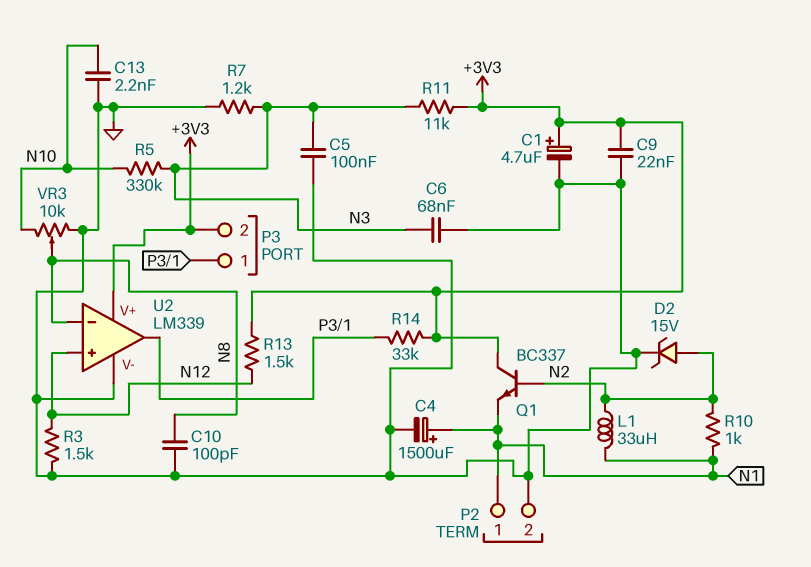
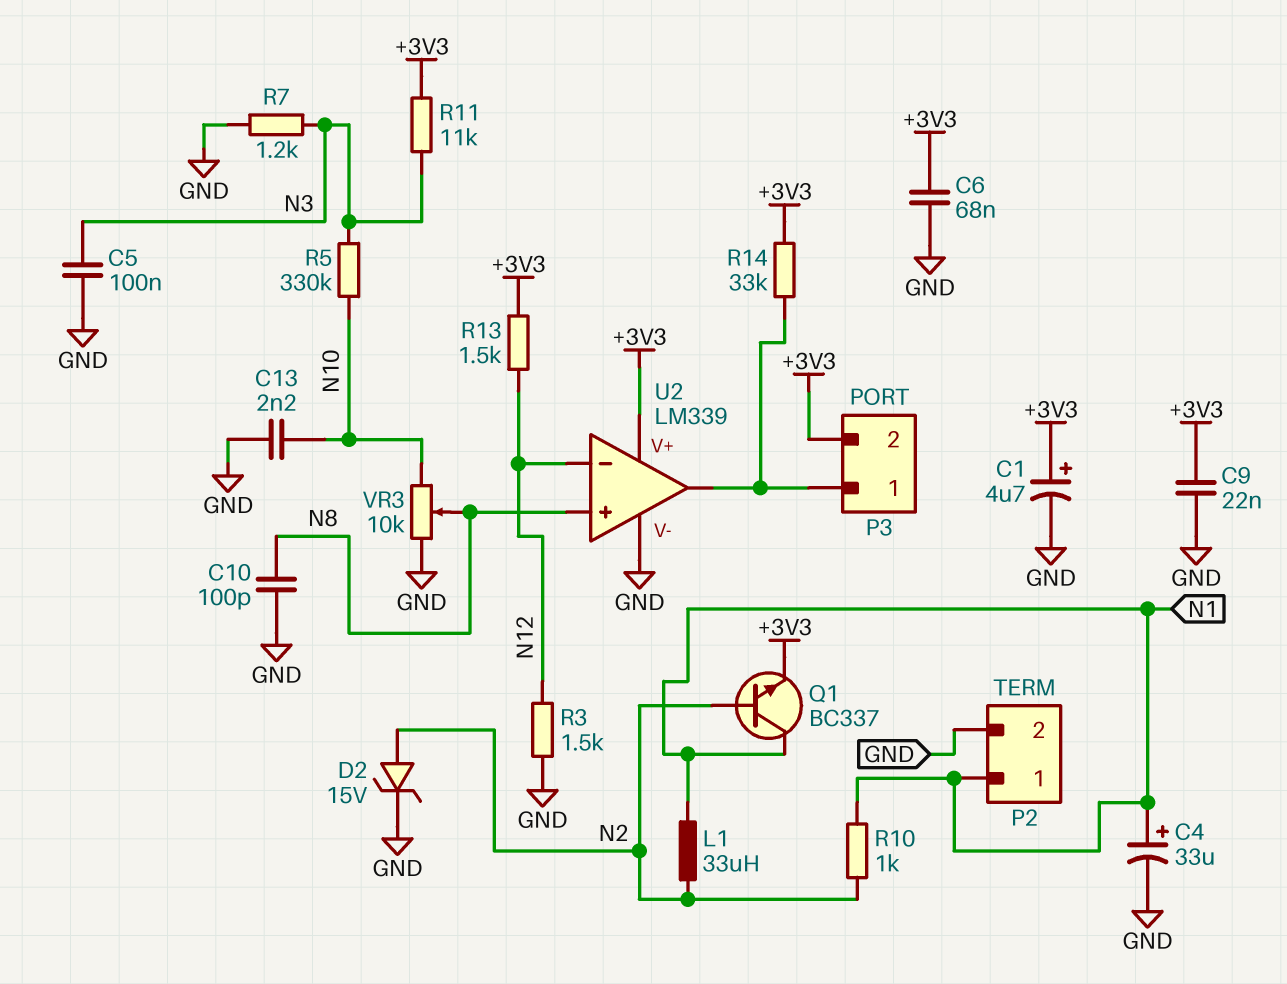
C4: 1500uF (plus N1, minus GND) -> 33uF (plus N1, minus GND)
C6: 68nF (GND, N3) -> 68nF (+3V3, GND)
Q1: NPN BC337 (B N2, C +3V3, E N1) -> NPN BC337 (B N2, C N1, E +3V3)
U2 pin in+: N12 -> N8
U2 pin in-: N8 -> N12

